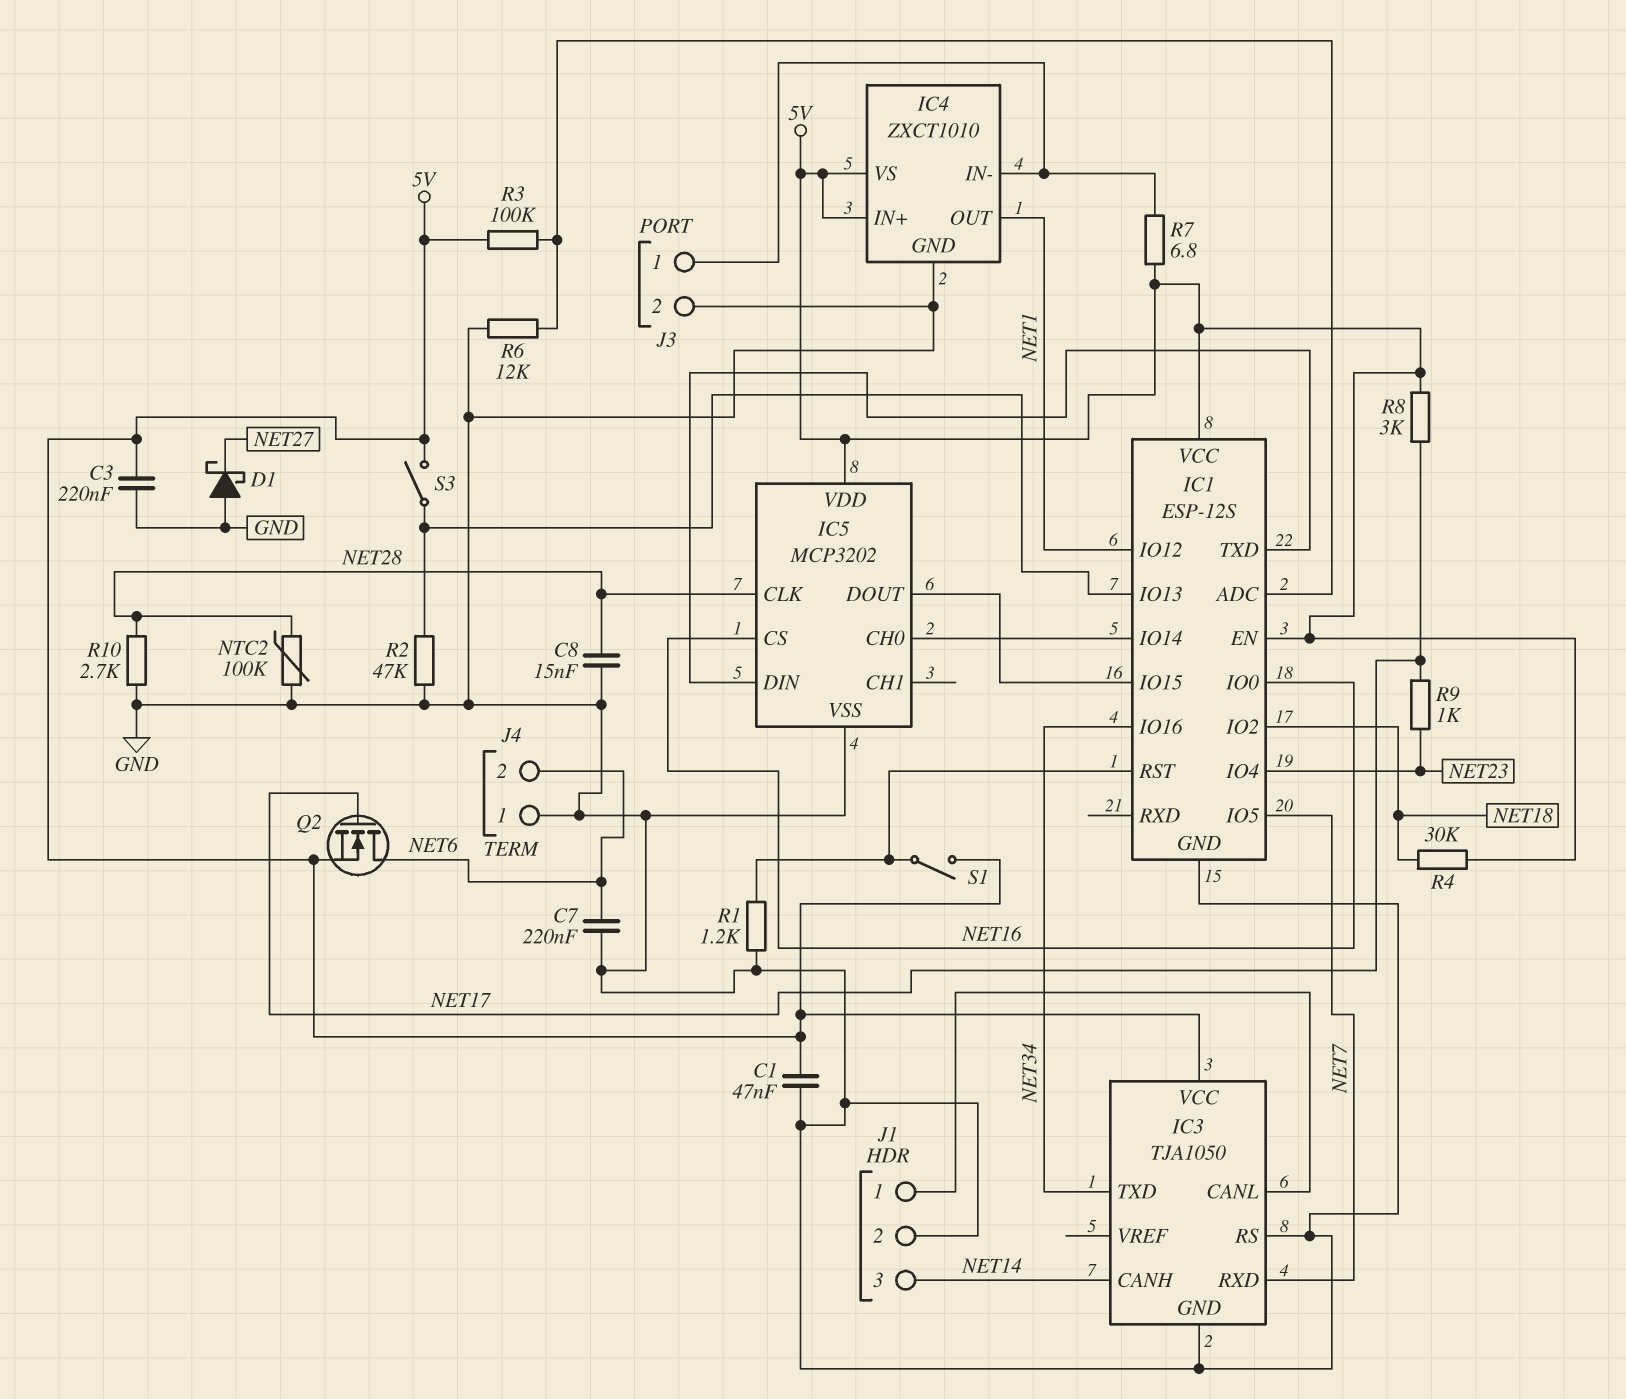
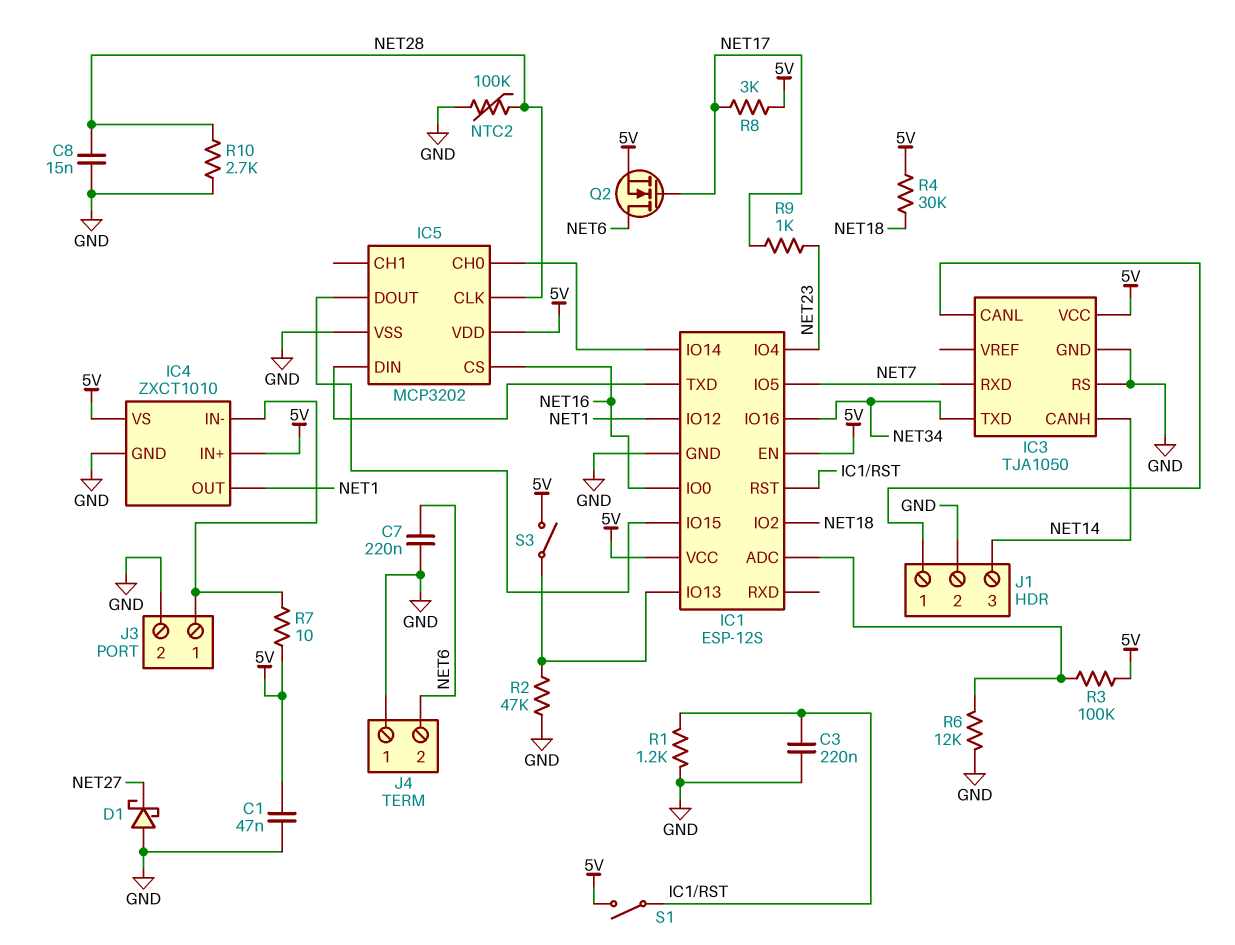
C3: 220nF (5V, GND) -> 220nF (GND, IC1/RST)
R7: 6.8 (5V, IC4/IN-) -> 10 (5V, IC4/IN-)

